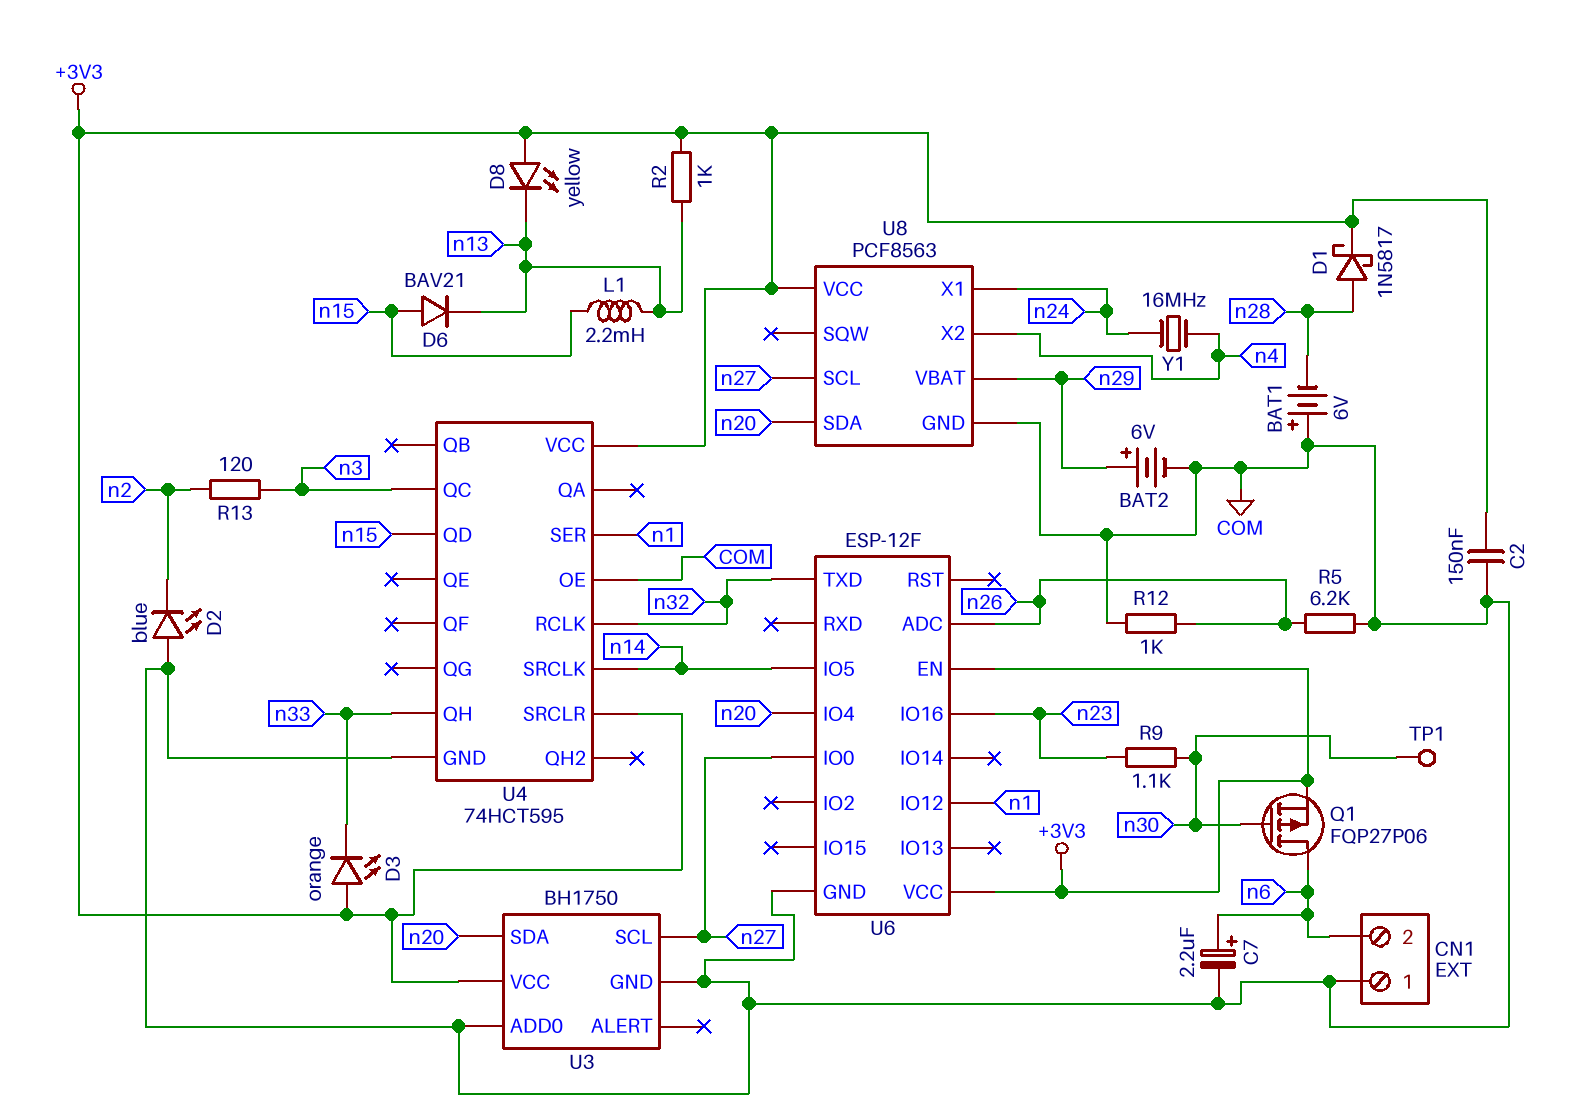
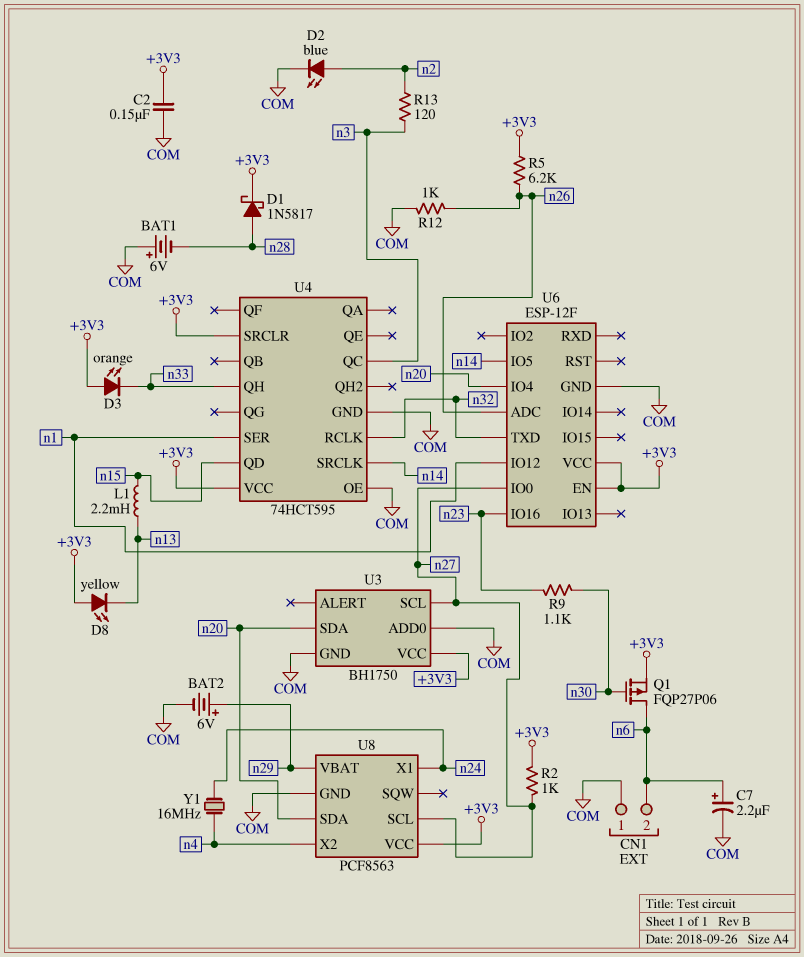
D2: LED blue (A COM, K n2) -> LED blue (A n2, K COM)
D6: diode BAV21 (A n15, K n13) -> none
R2: 1k (+3V3, n13) -> 1k (+3V3, n27)
R5: 6.2k (COM, n26) -> 6.2k (+3V3, n26)
TP1: test point (n30) -> none

